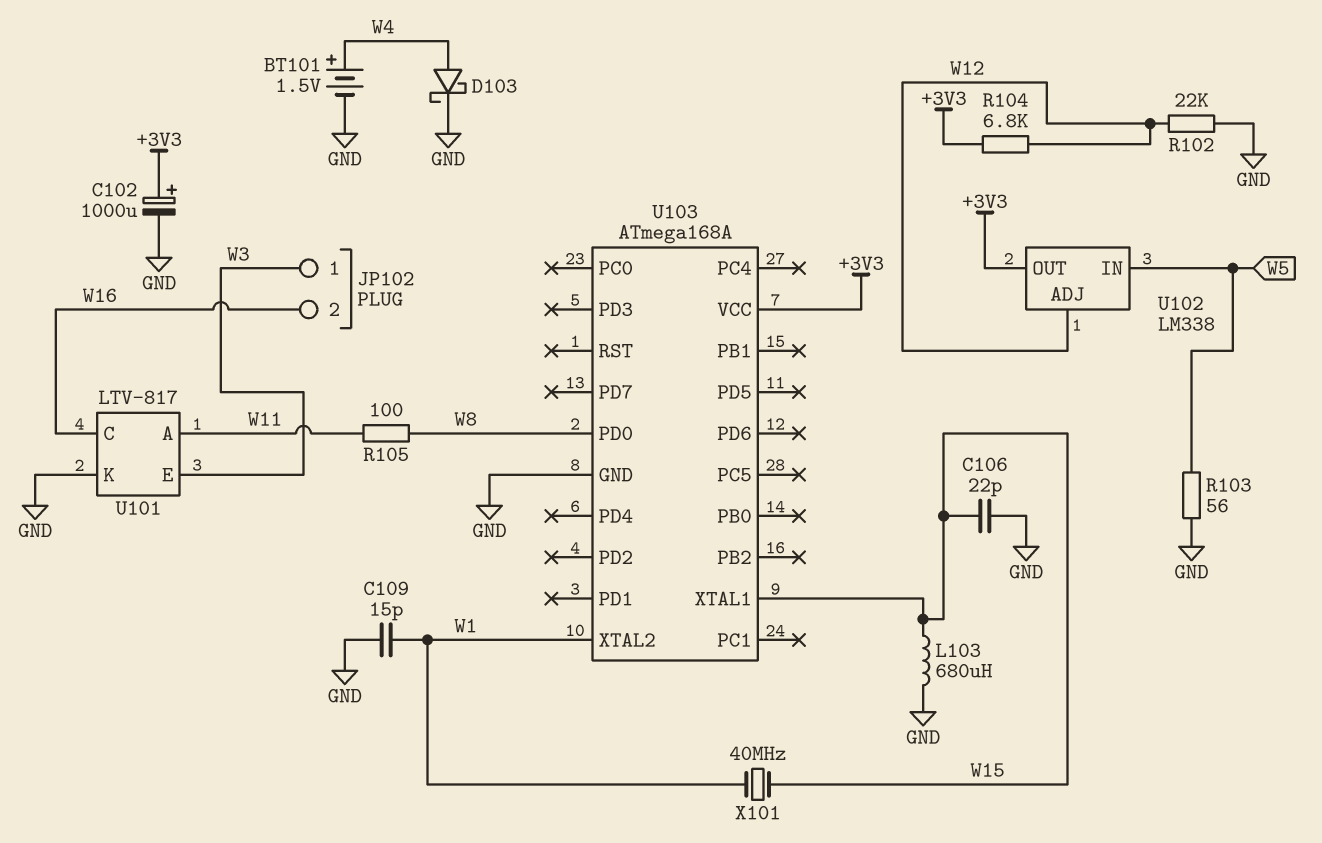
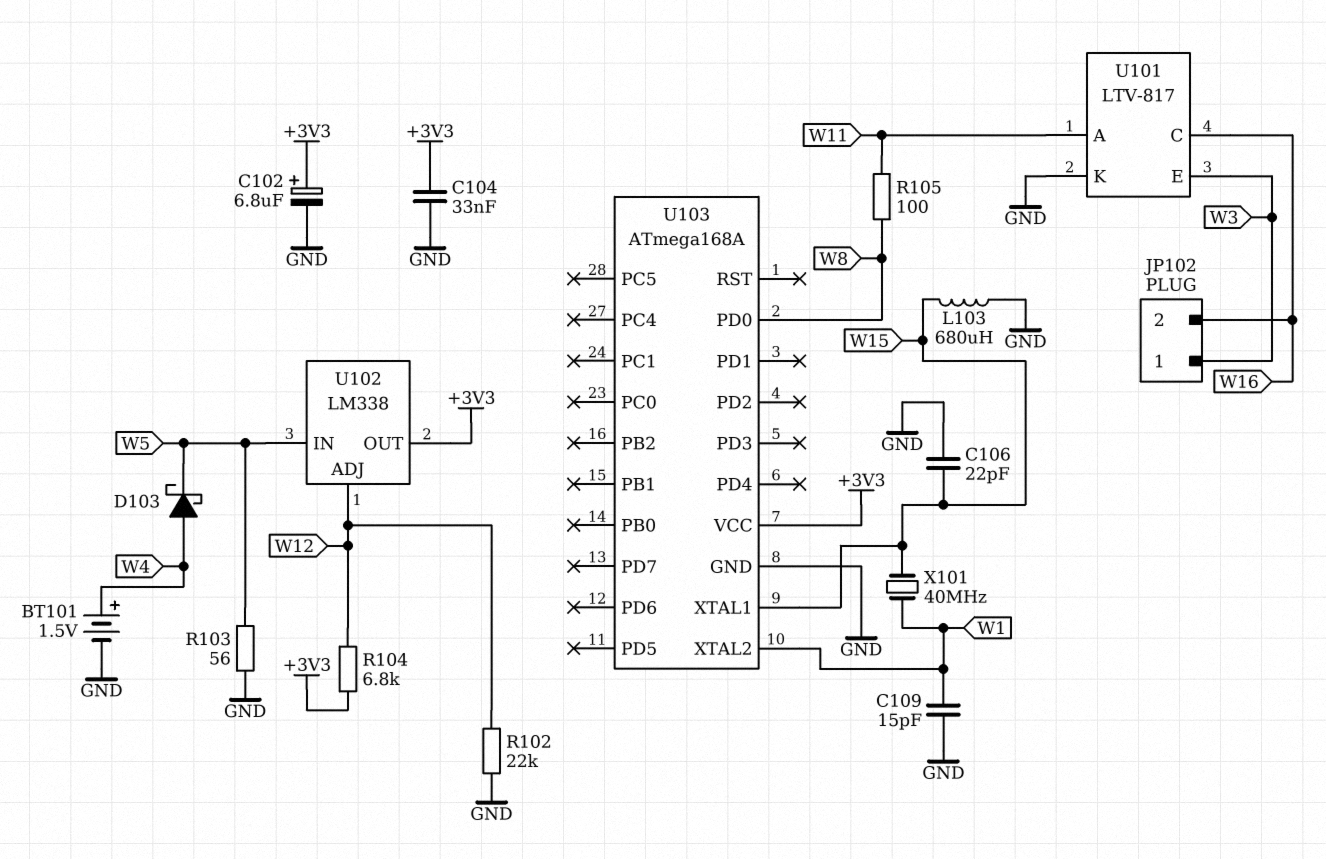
C102: 1000uF (plus +3V3, minus GND) -> 6.8uF (plus +3V3, minus GND)
C104: none -> 33nF (+3V3, GND)
D103: schottky (A W4, K GND) -> schottky (A W4, K W5)

